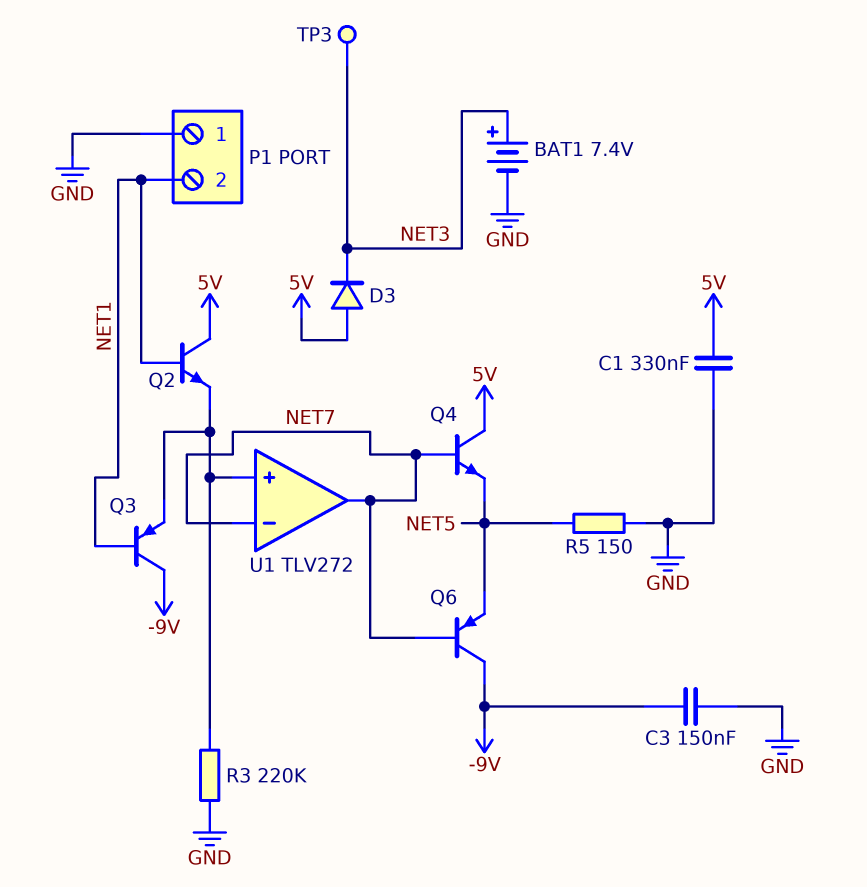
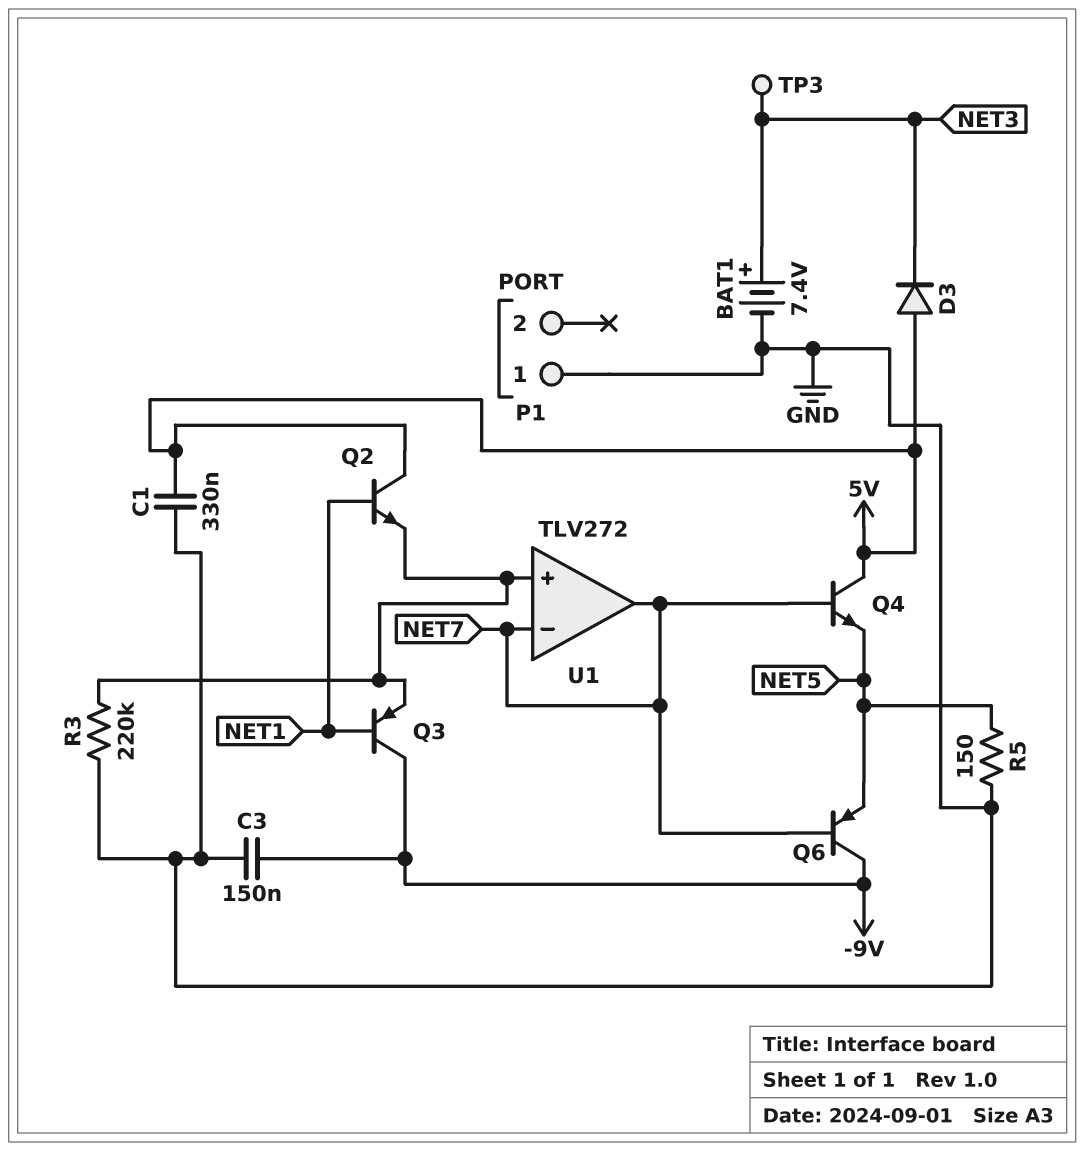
P1 pin 2: NET1 -> none

